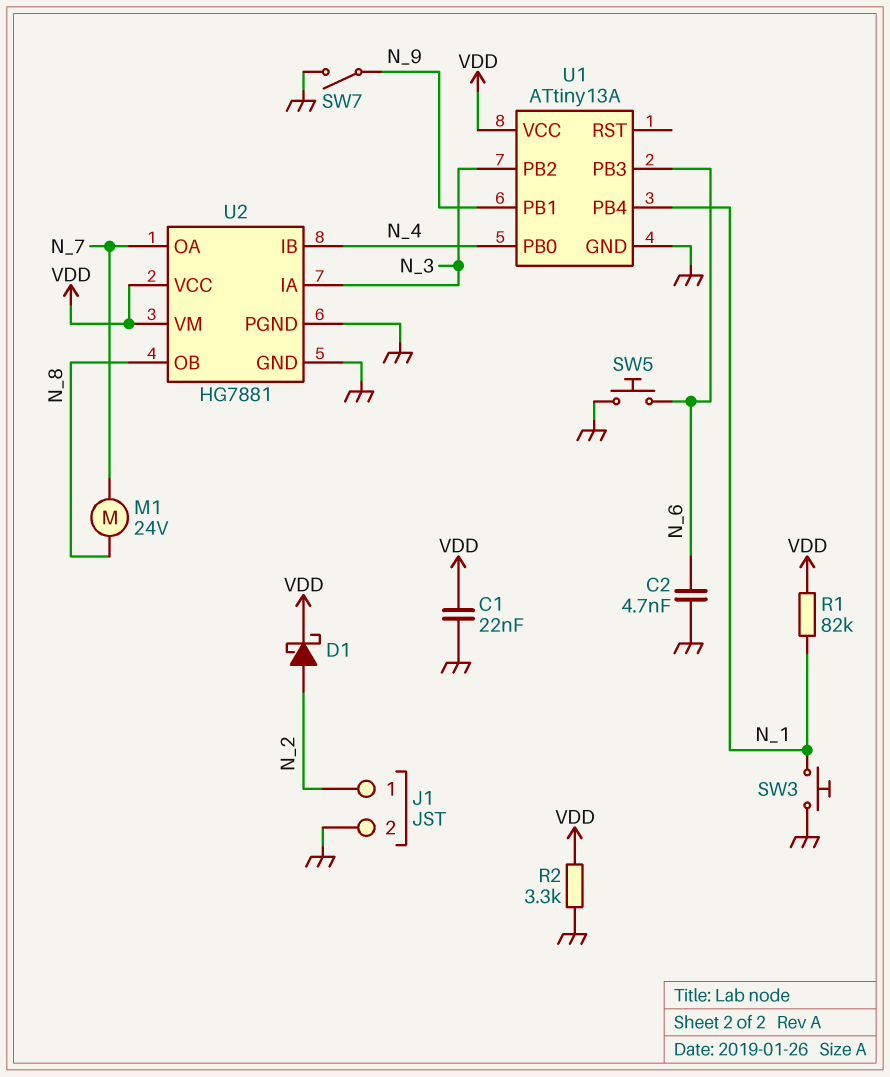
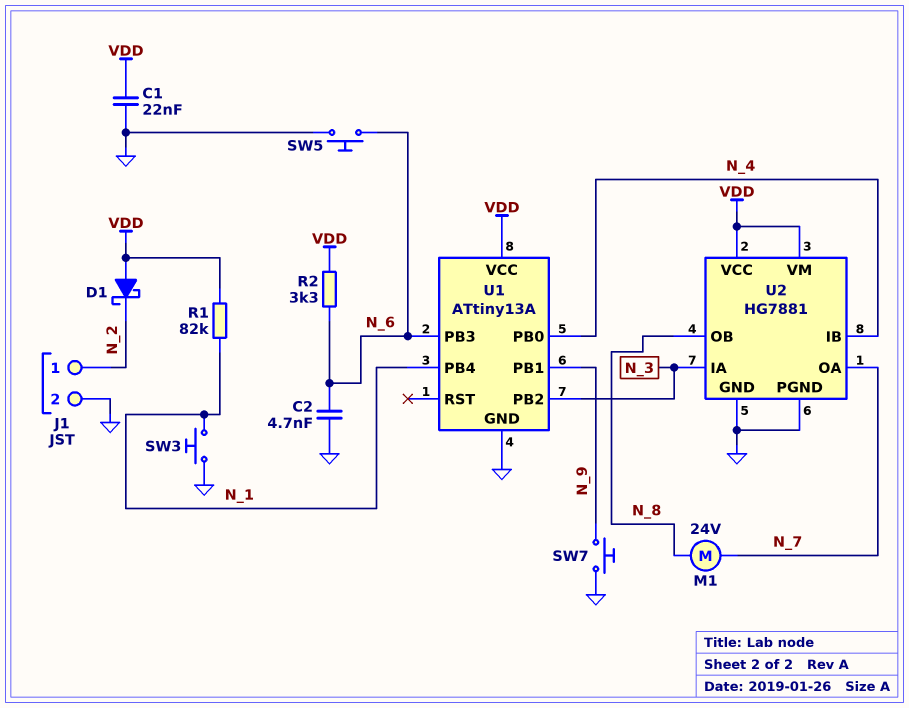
D1: schottky (A N_2, K VDD) -> schottky (A VDD, K N_2)
R2: 3.3k (GND, VDD) -> 3.3k (N_6, VDD)
SW7: switch (GND, N_9) -> button (GND, N_9)

